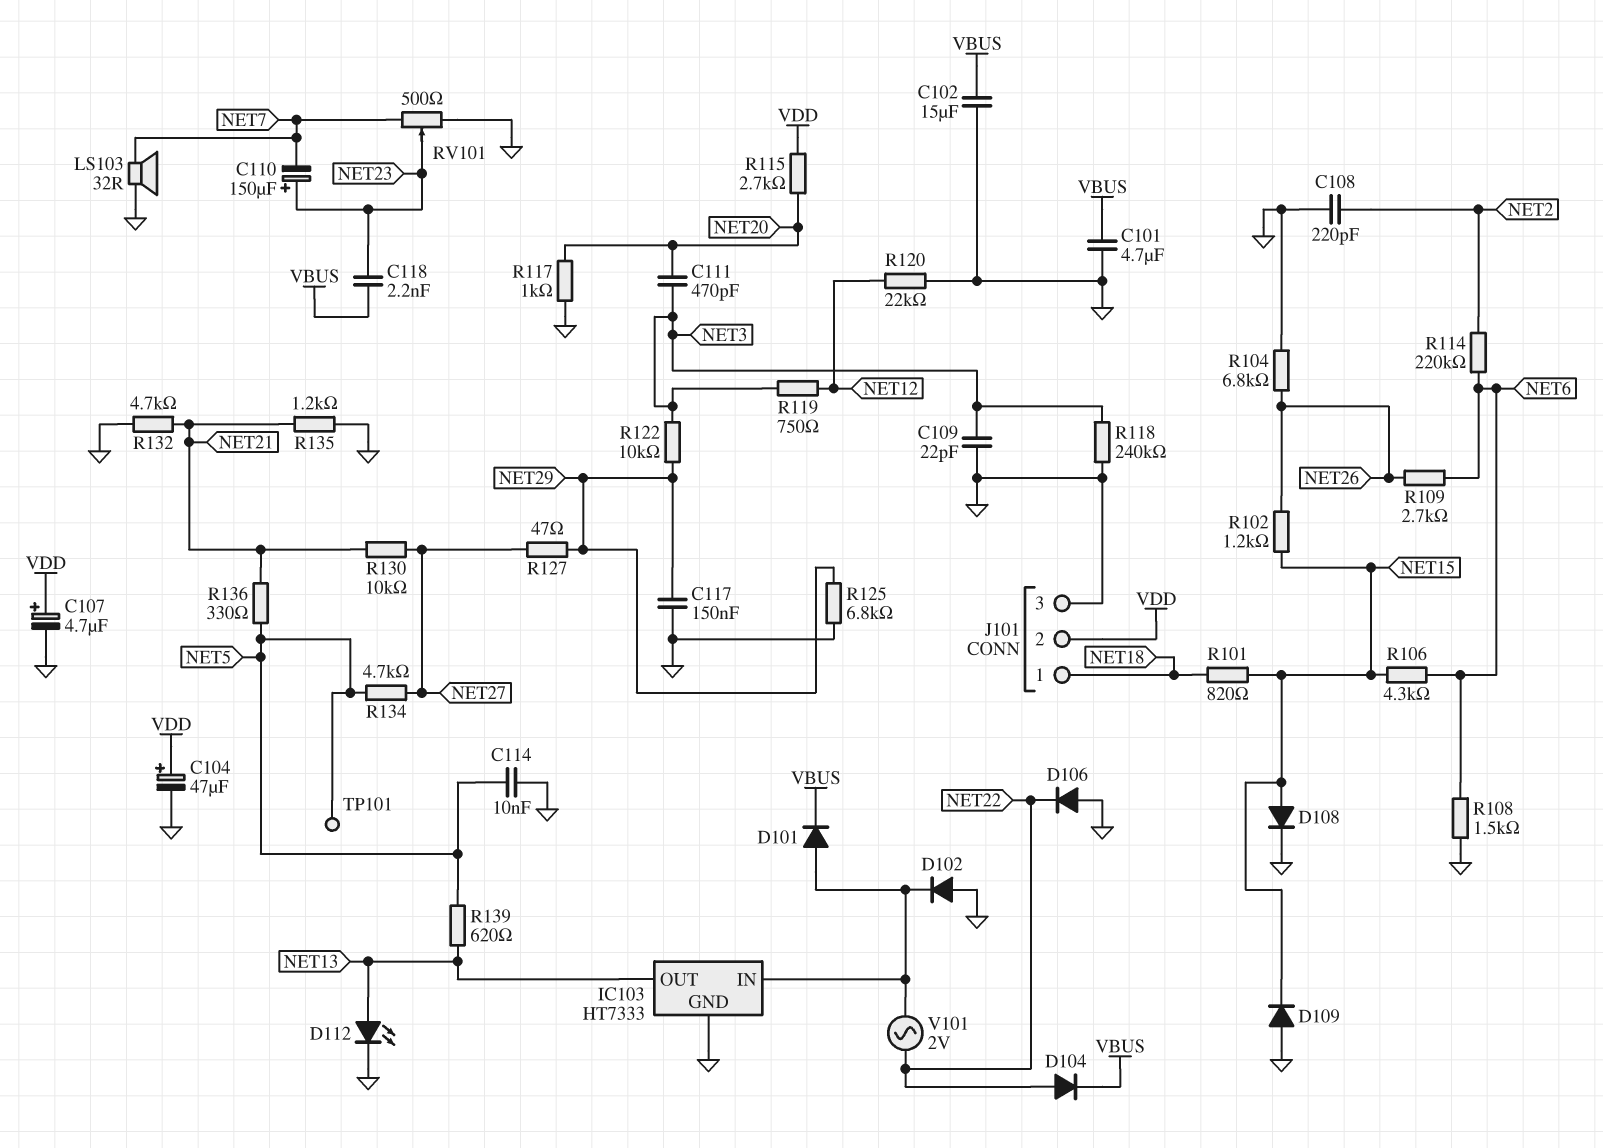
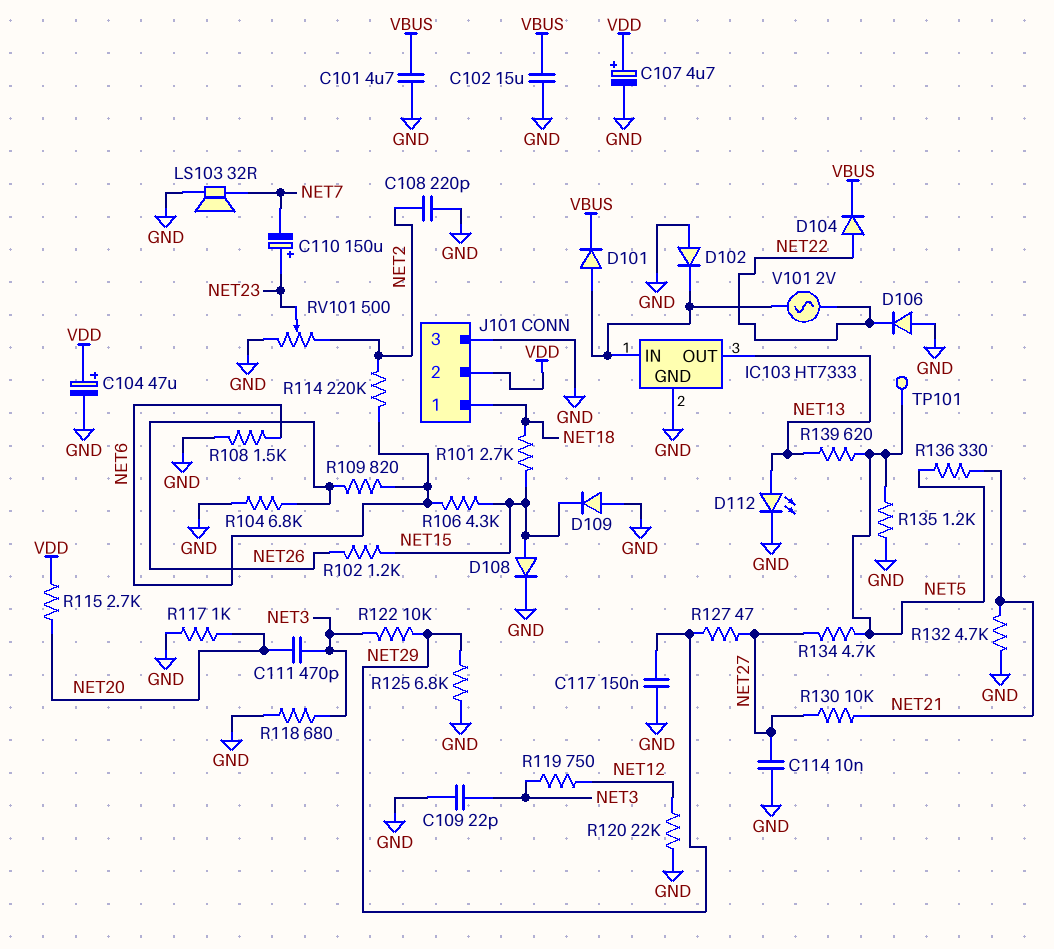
C114: 10nF (GND, NET5) -> 10nF (GND, NET27)
C118: 2.2nF (NET23, VBUS) -> none
R101: 820 (NET15, NET18) -> 2.7k (NET15, NET18)
R109: 2.7k (NET6, NET26) -> 820 (NET6, NET26)
R118: 240k (GND, NET3) -> 680 (GND, NET3)
R135: 1.2k (GND, NET21) -> 1.2k (GND, NET5)
RV101: 500 (GND, NET7, wiper NET23) -> 500 (GND, NET2, wiper NET23)

